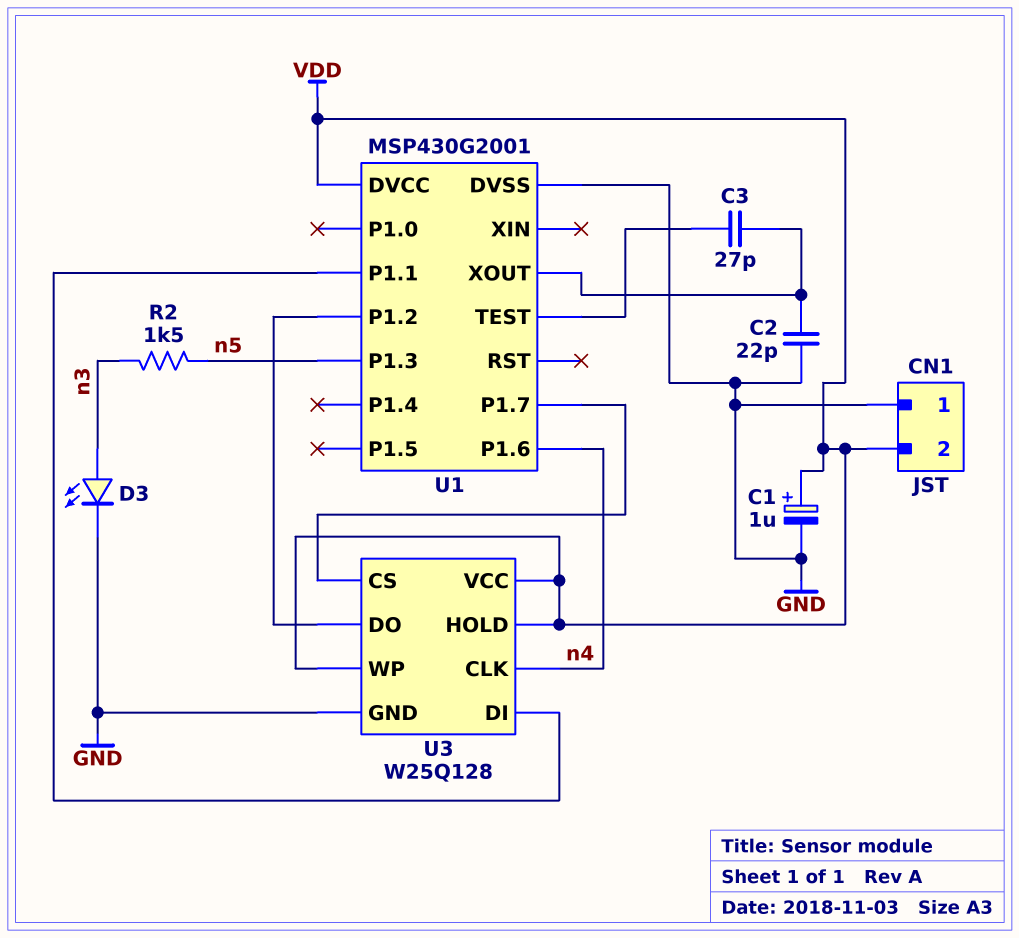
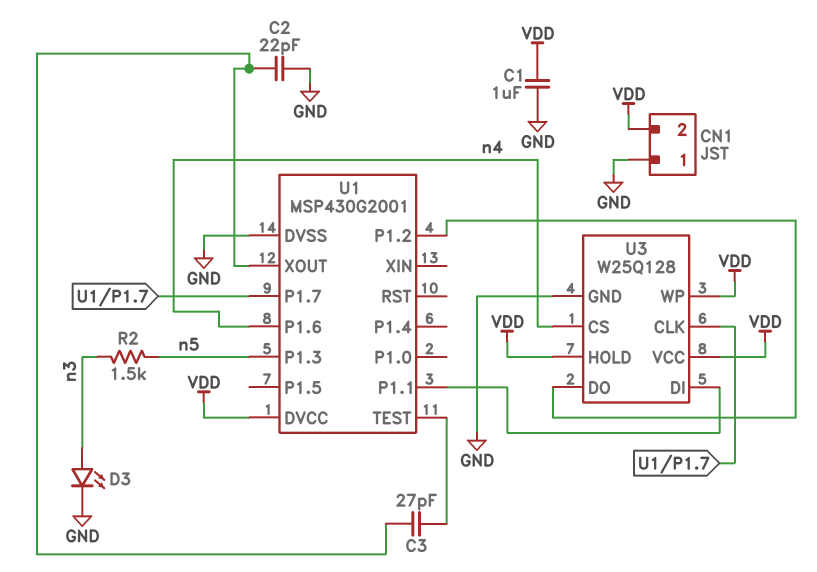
C1: 1uF (plus VDD, minus GND) -> 1uF (GND, VDD)
U3 pin CLK: n4 -> U1/P1.7
U3 pin CS: U1/P1.7 -> n4

